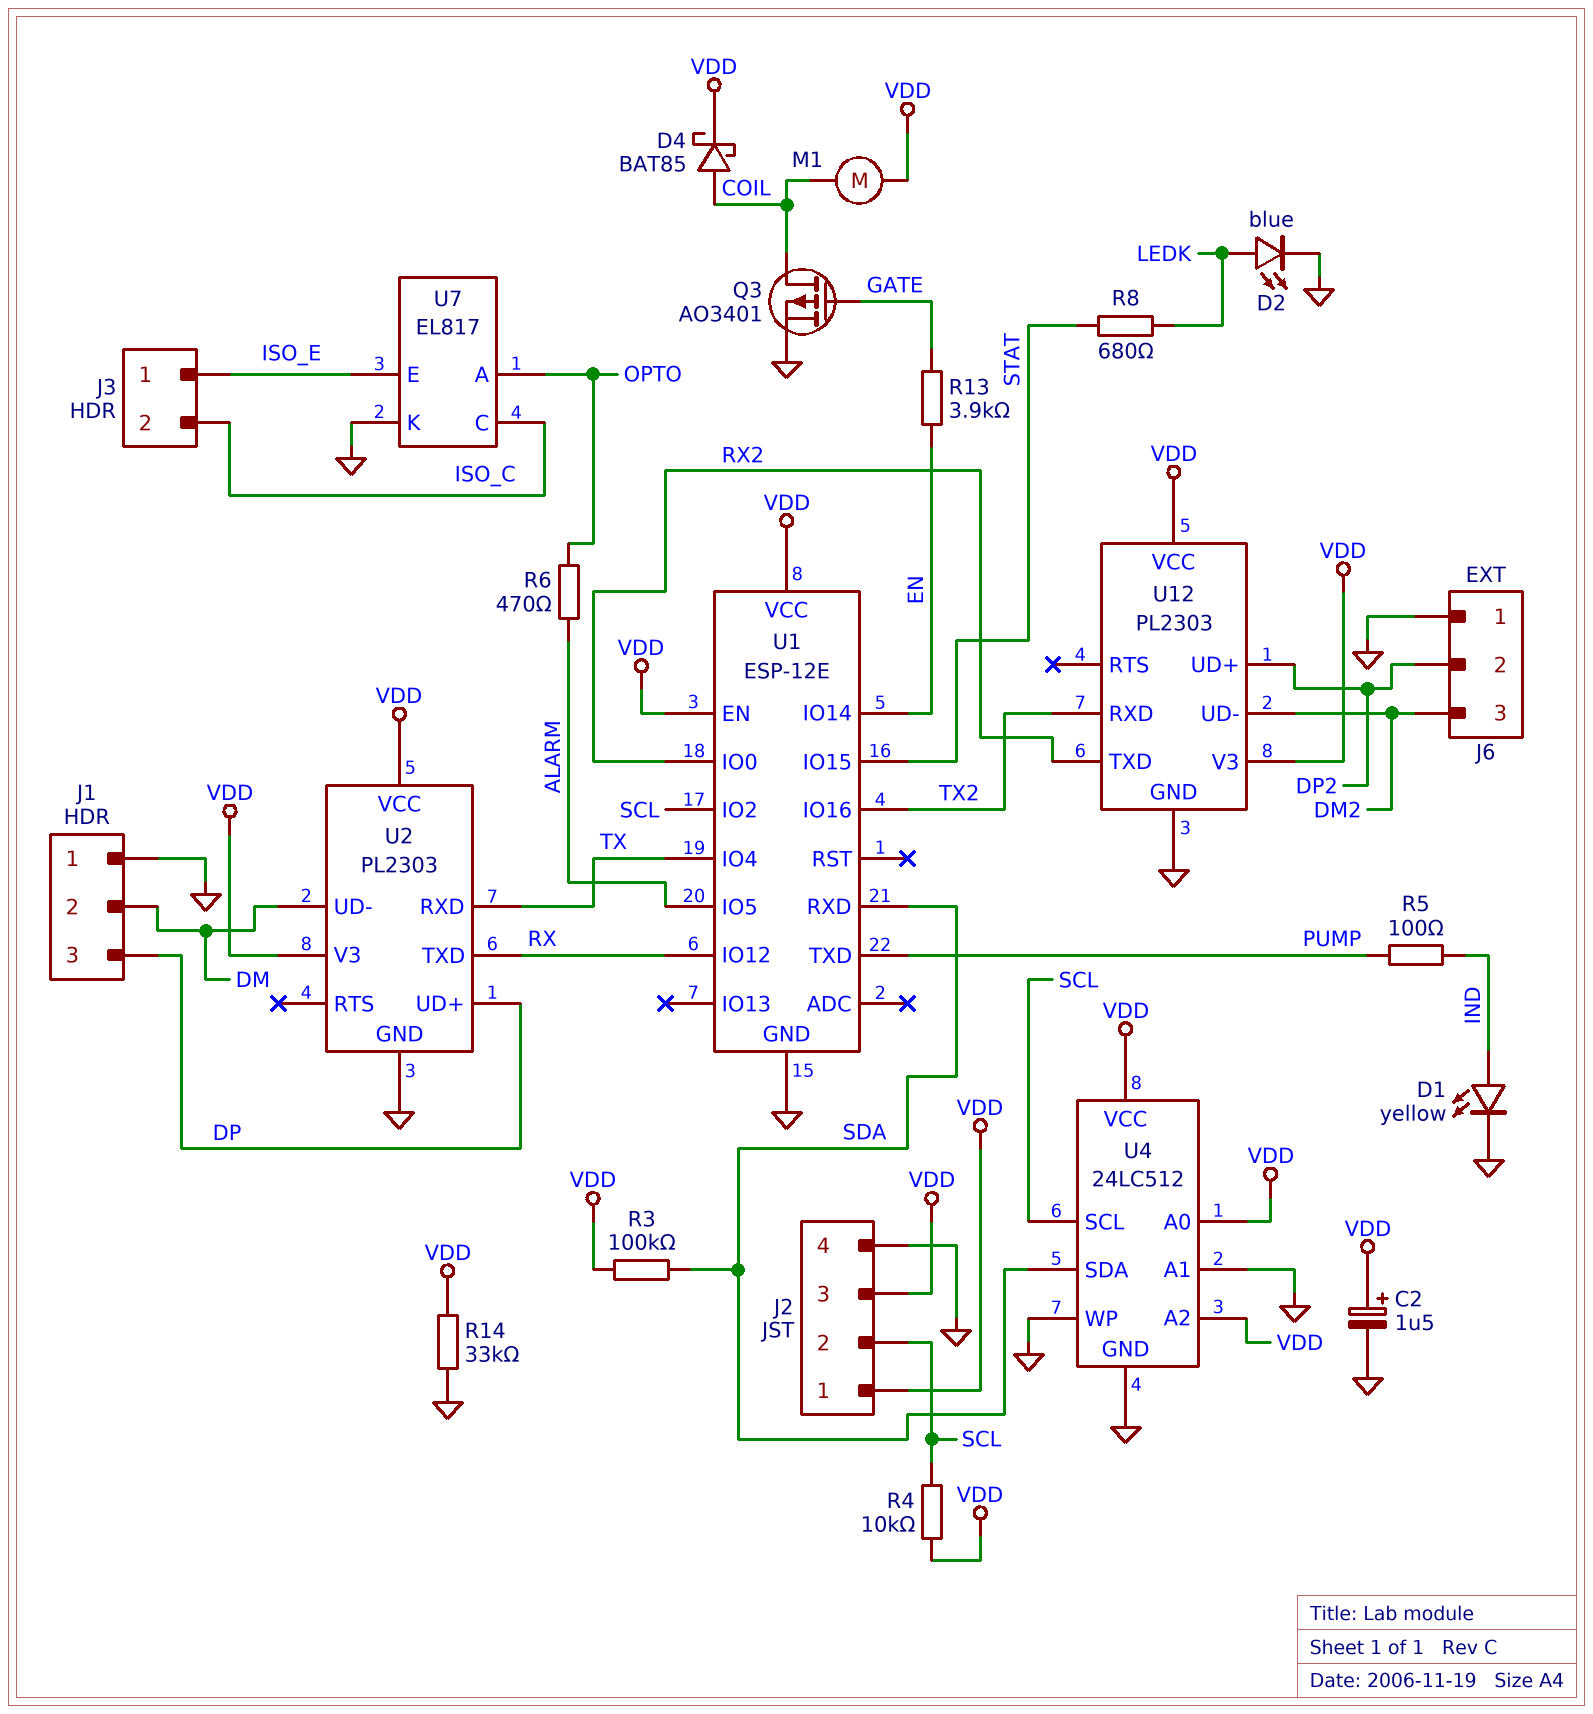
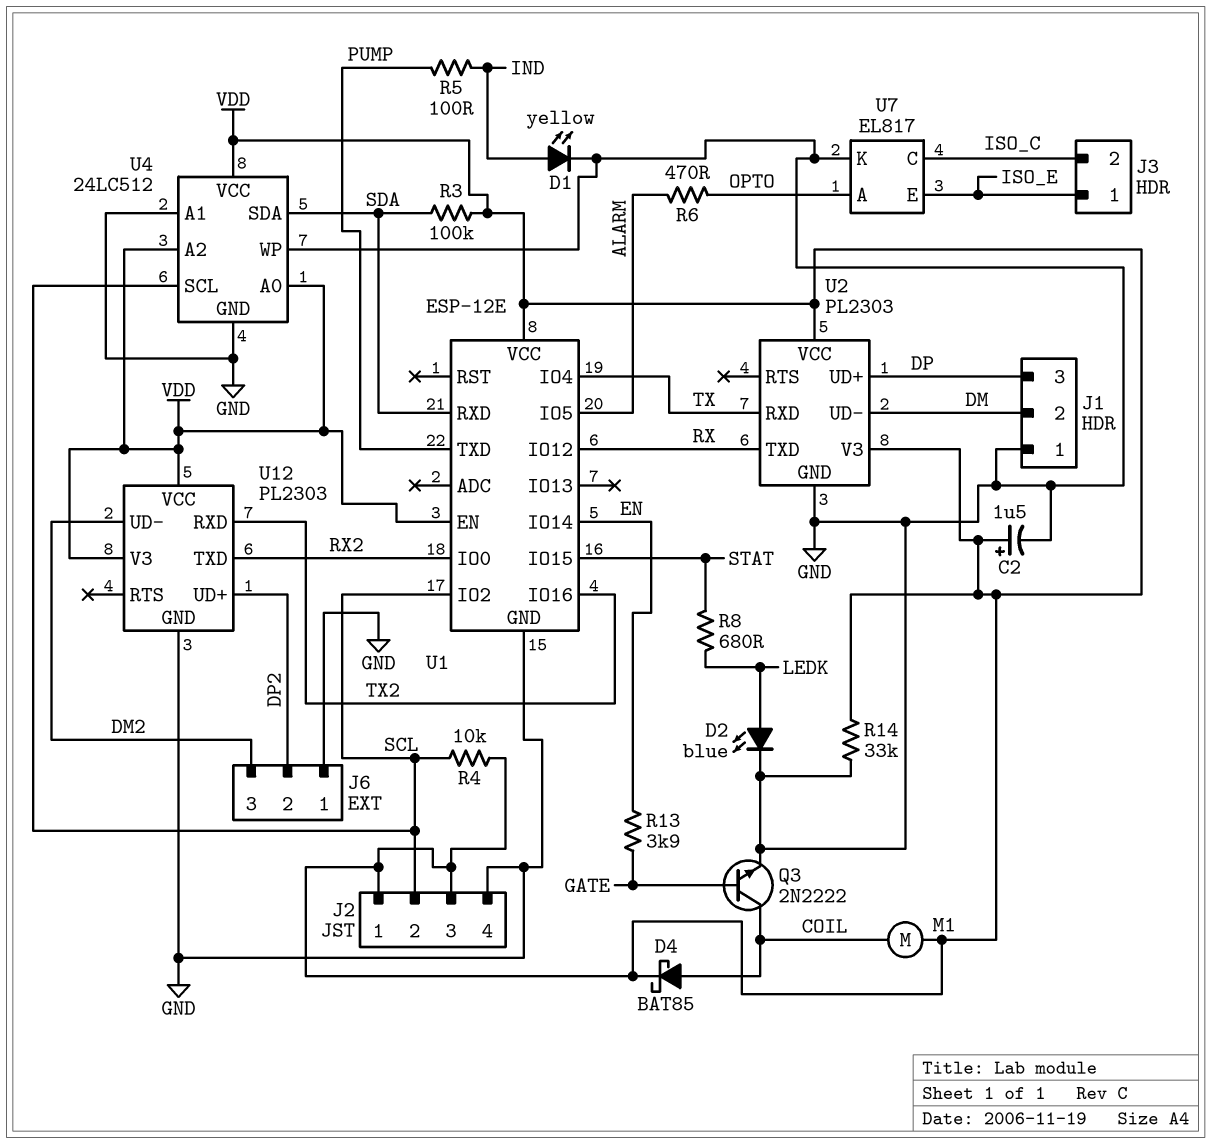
Q3: PMOS AO3401 (G GATE, D COIL, S GND) -> NPN 2N2222 (B GATE, C COIL, E GND)

